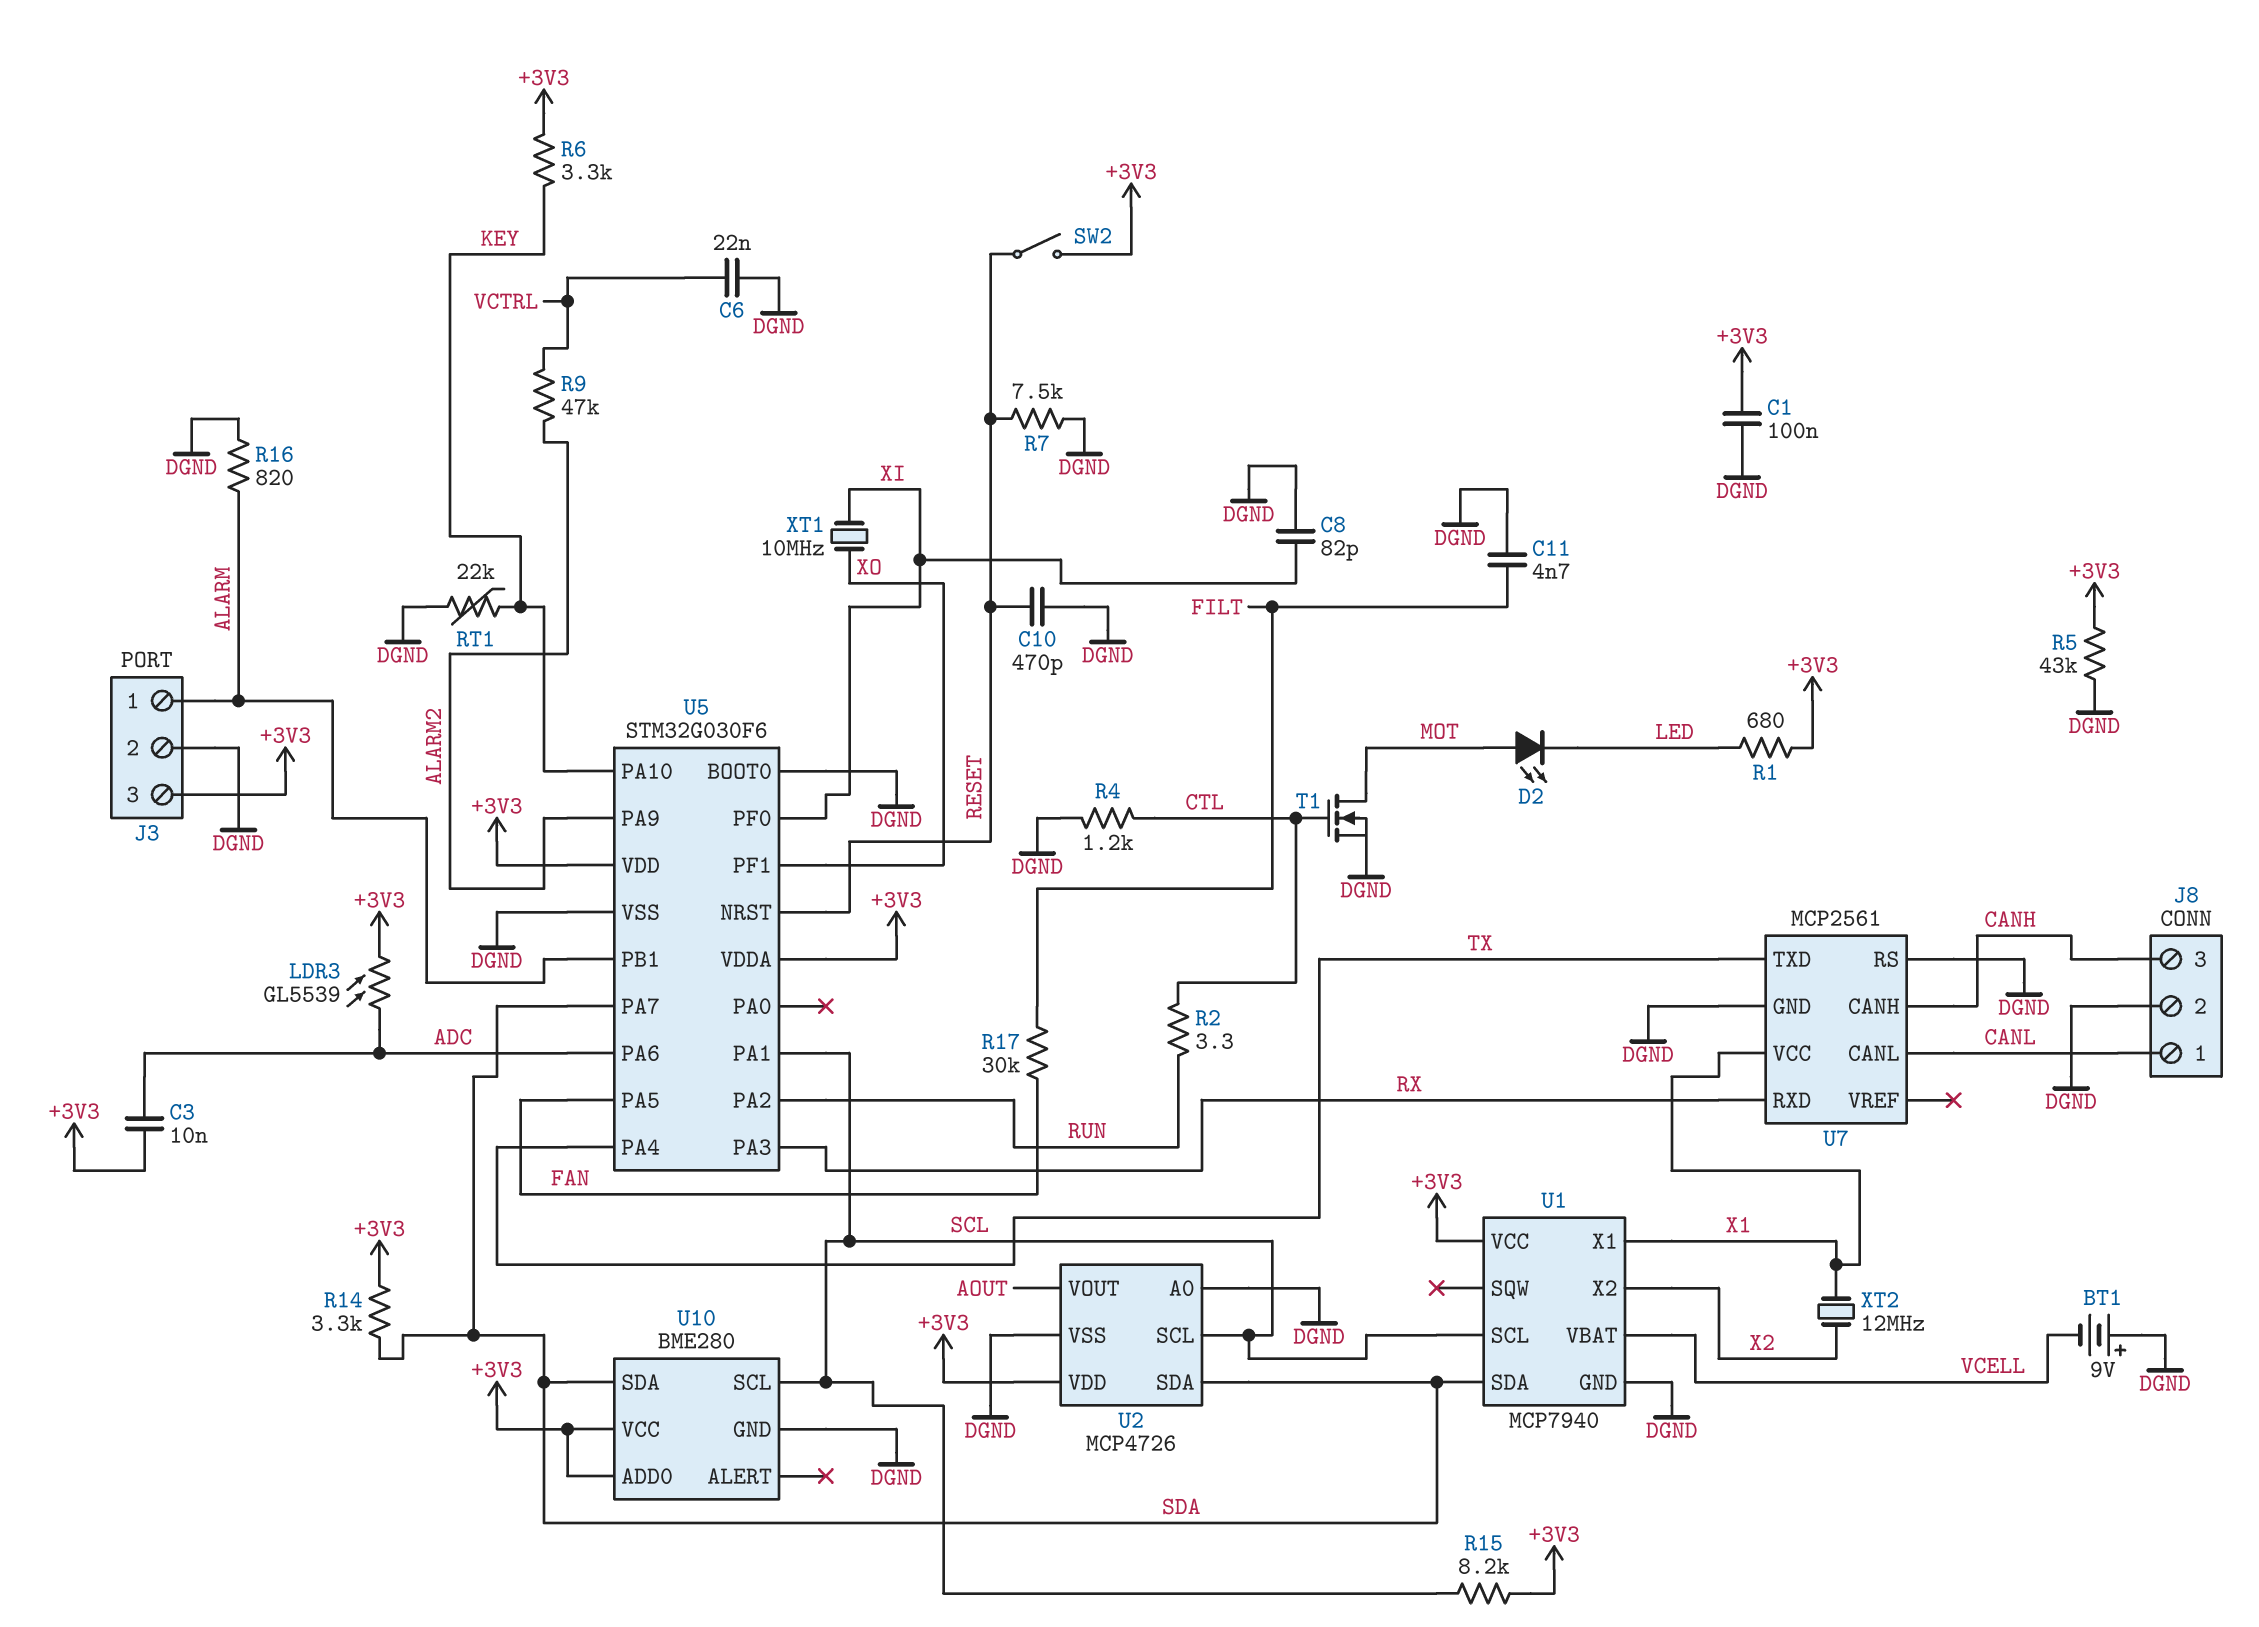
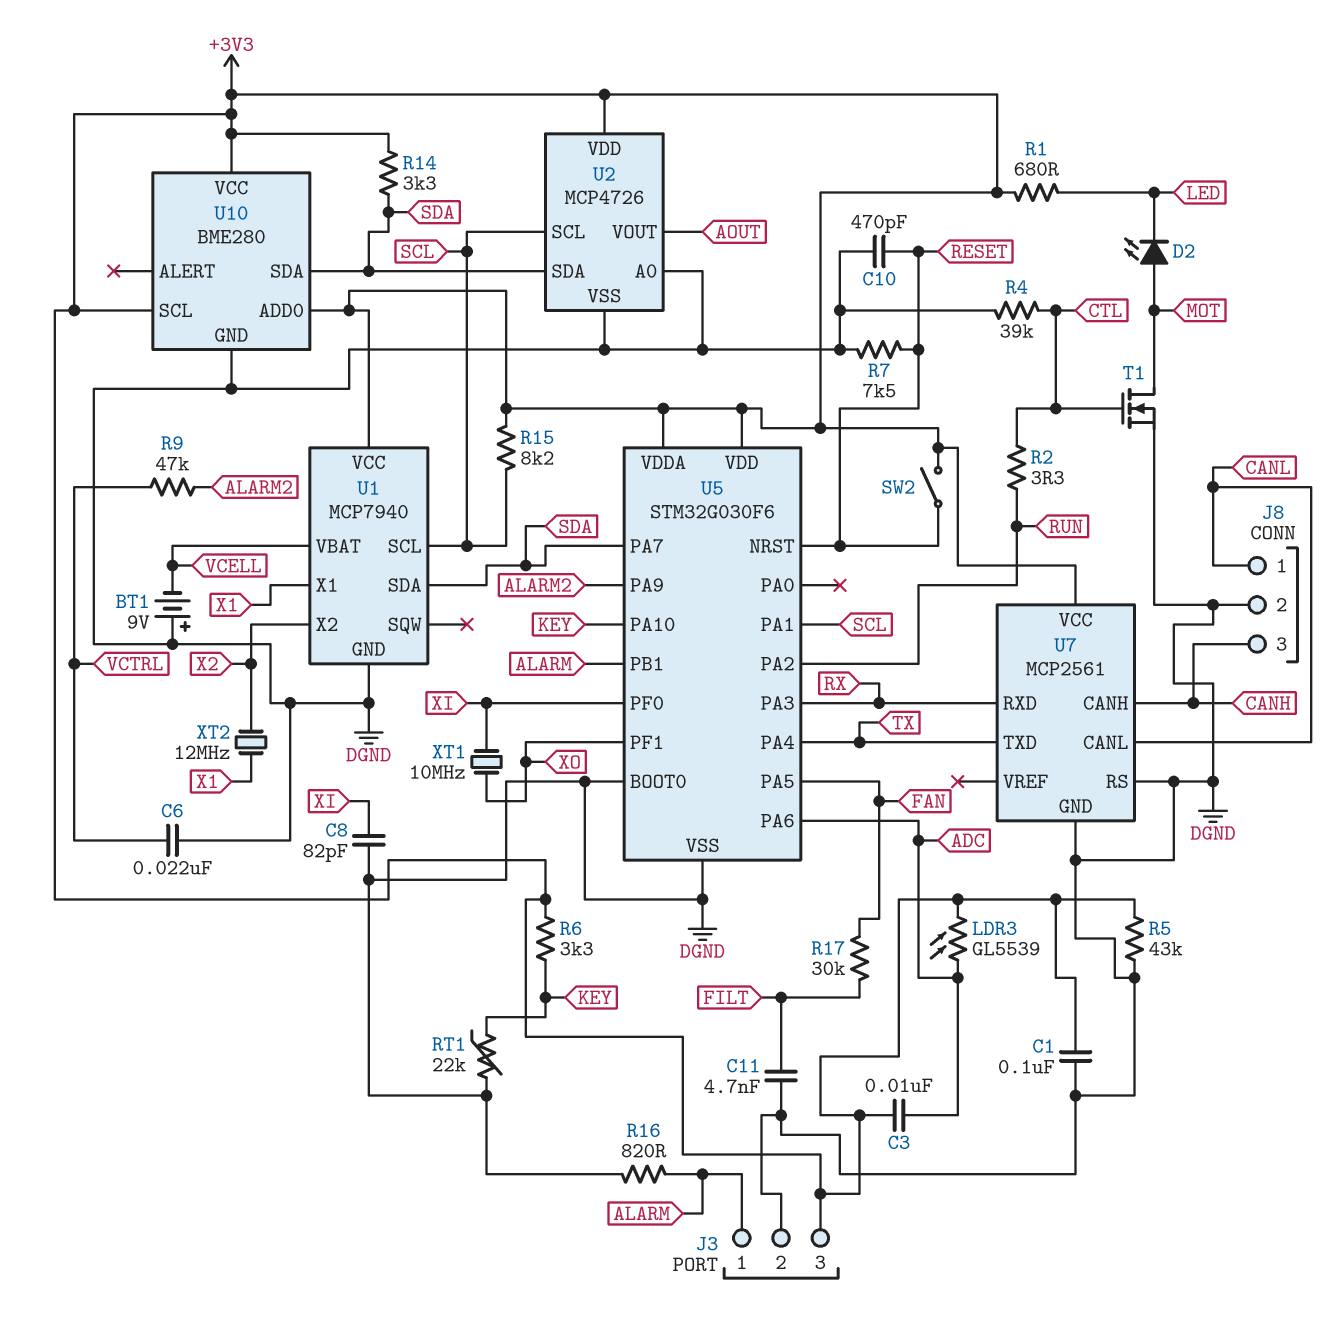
R4: 1.2k (CTL, DGND) -> 39k (CTL, DGND)
U7 pin VCC: X1 -> +3V3
U10 pin SCL: SCL -> +3V3

